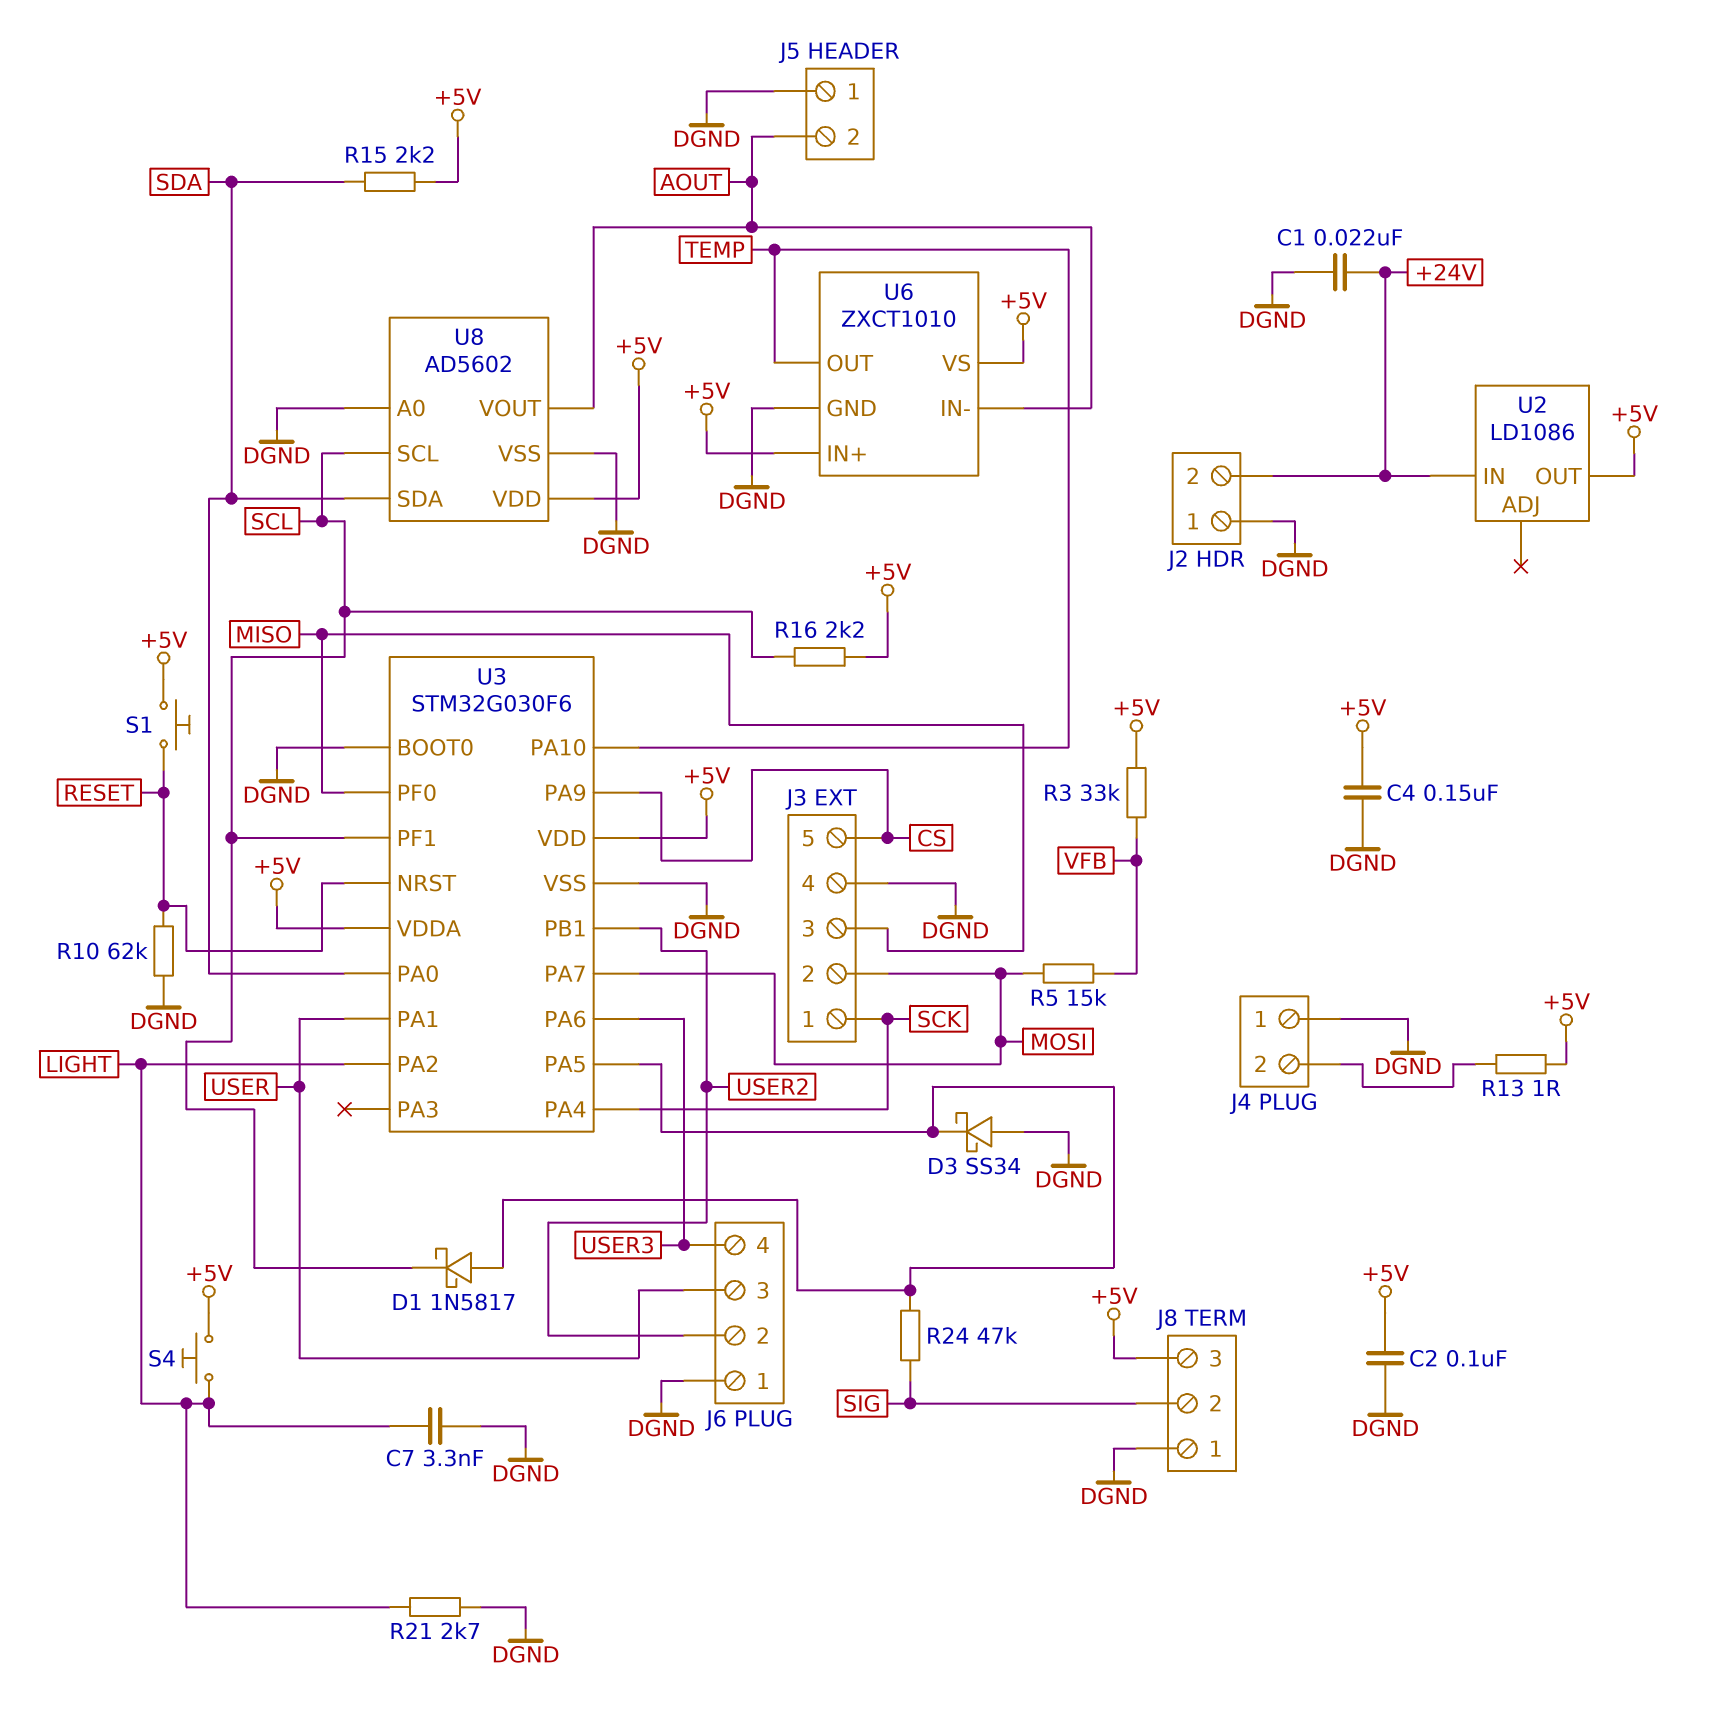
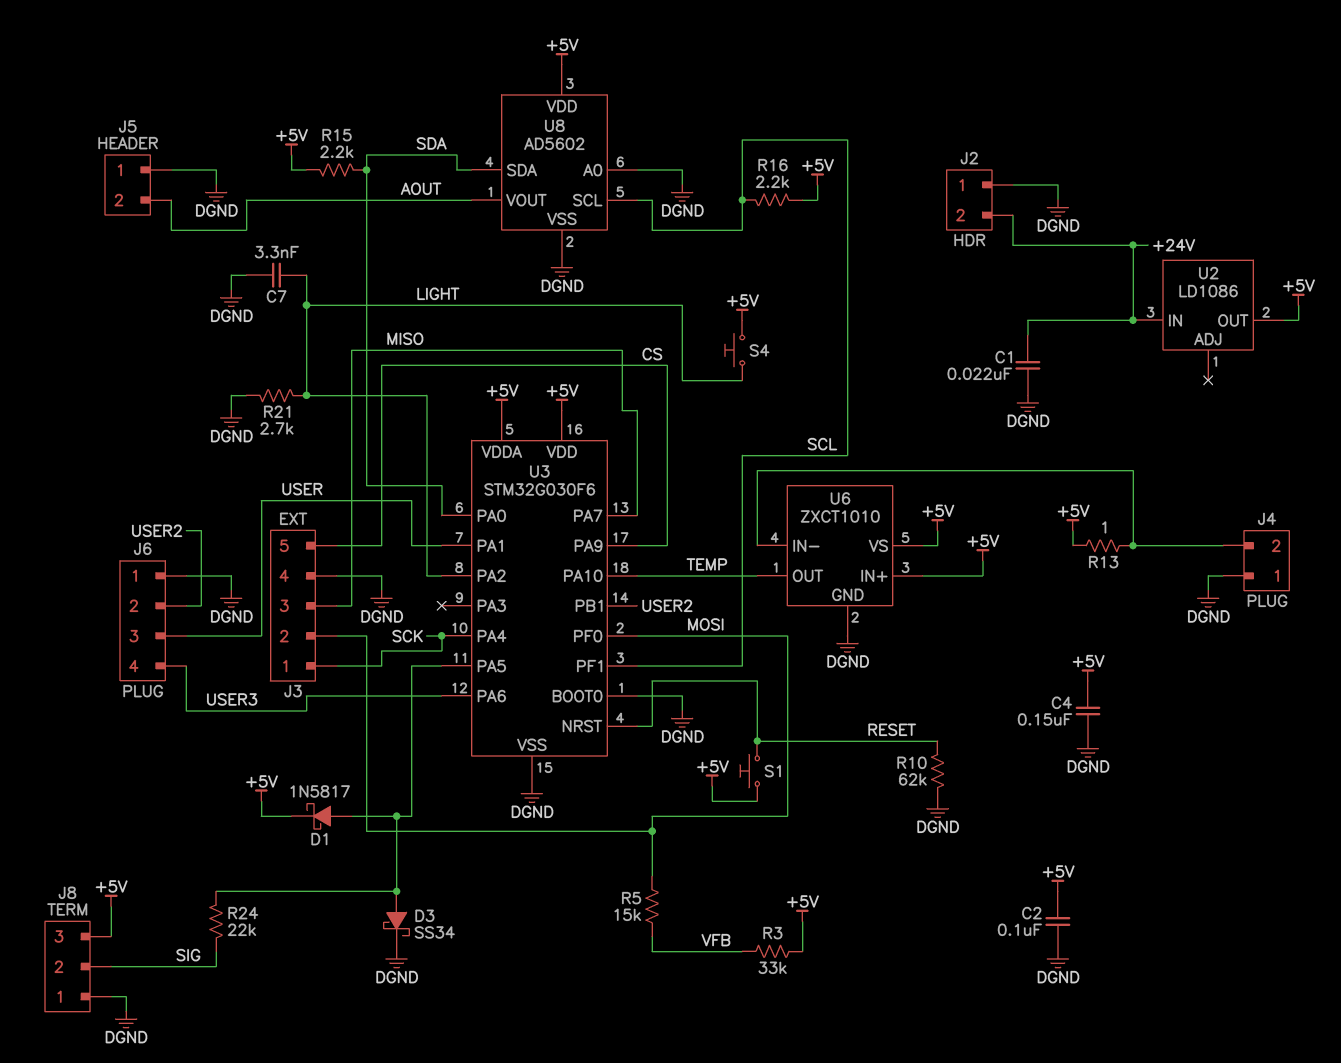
D1: schottky 1N5817 (A U3/PA5, K SCL) -> schottky 1N5817 (A U3/PA5, K +5V)
D3: schottky SS34 (A DGND, K U3/PA5) -> schottky SS34 (A U3/PA5, K DGND)
R24: 47k (SIG, U3/PA5) -> 22k (SIG, U3/PA5)
U3 pin PA7: MOSI -> MISO
U3 pin PF0: MISO -> MOSI
U6 pin IN-: AOUT -> J4/2

